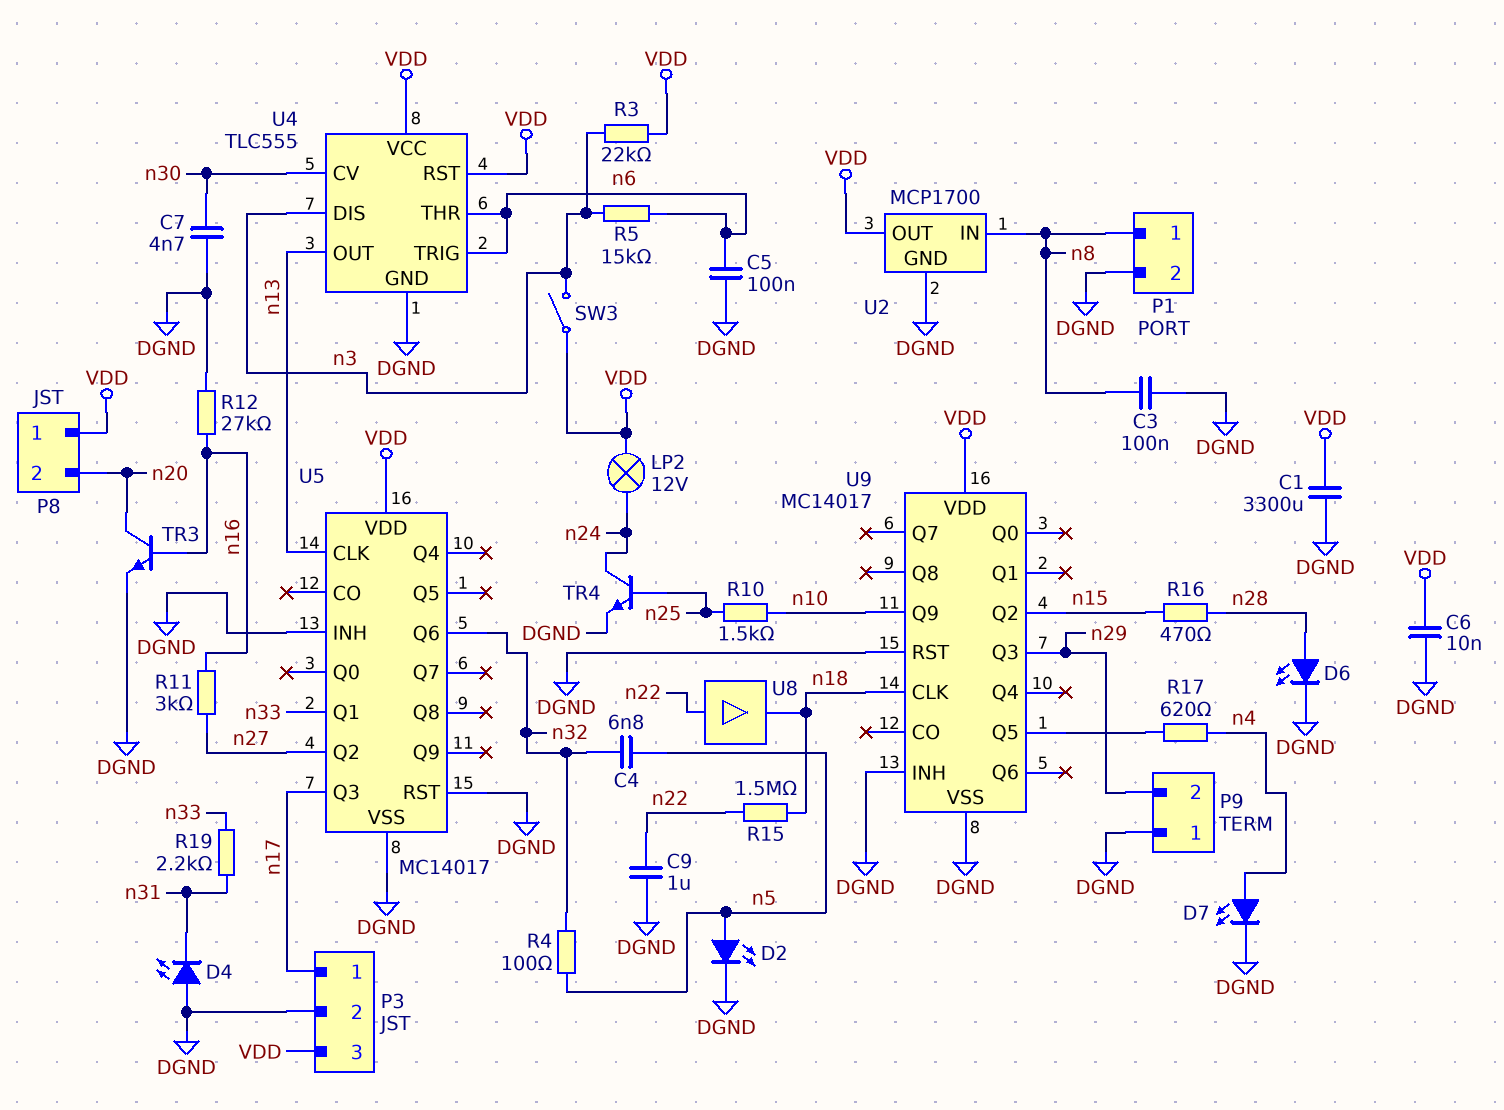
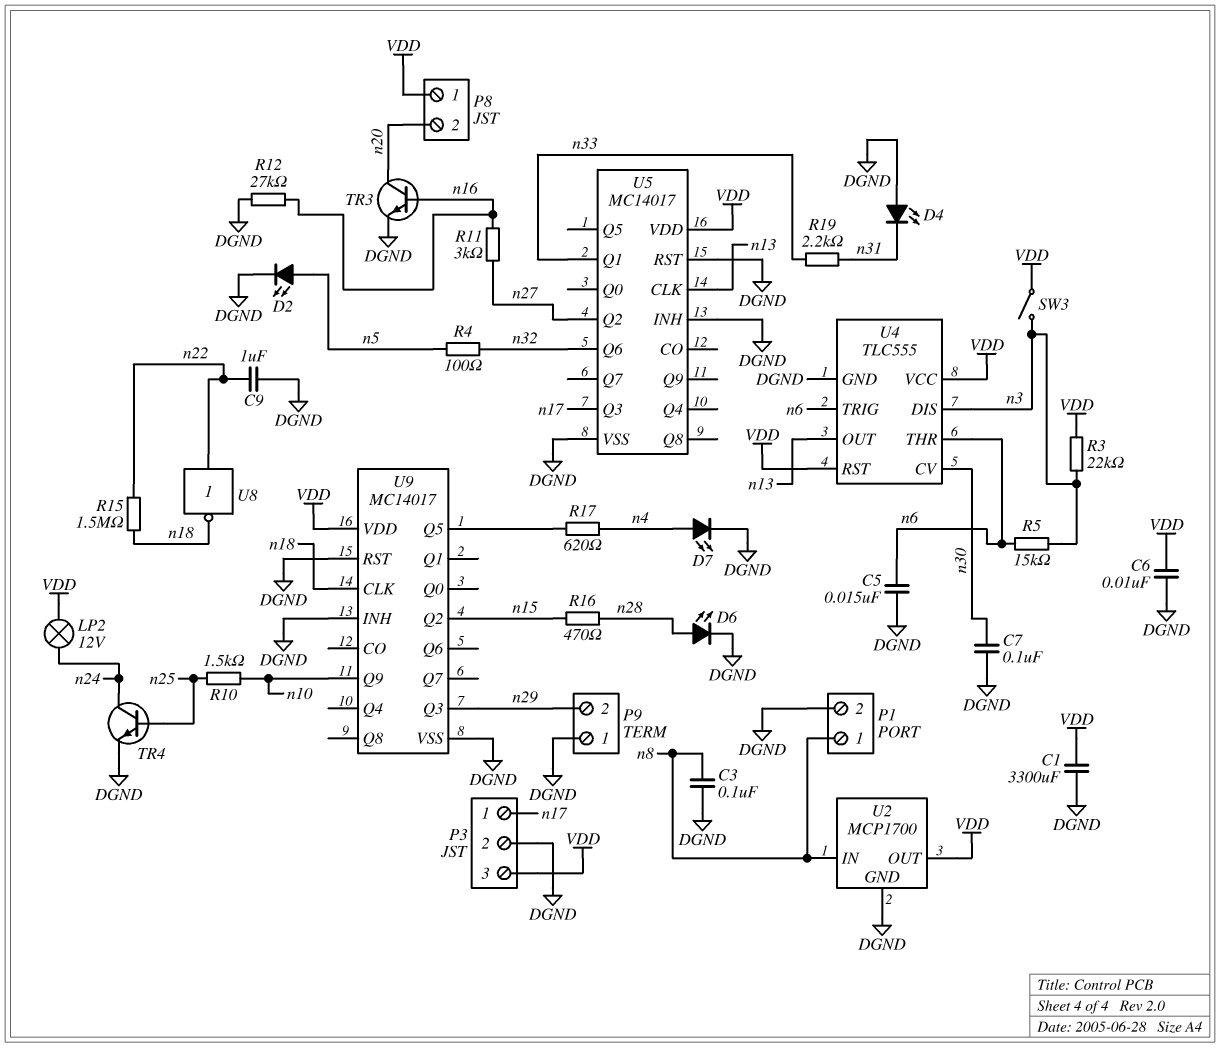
C4: 6.8nF (n5, n32) -> none
C5: 100nF (DGND, n6) -> 15nF (DGND, n6)
C7: 4.7nF (DGND, n30) -> 100nF (DGND, n30)
U8: buffer (in n22, out n18) -> NOT (in n22, out n18)

